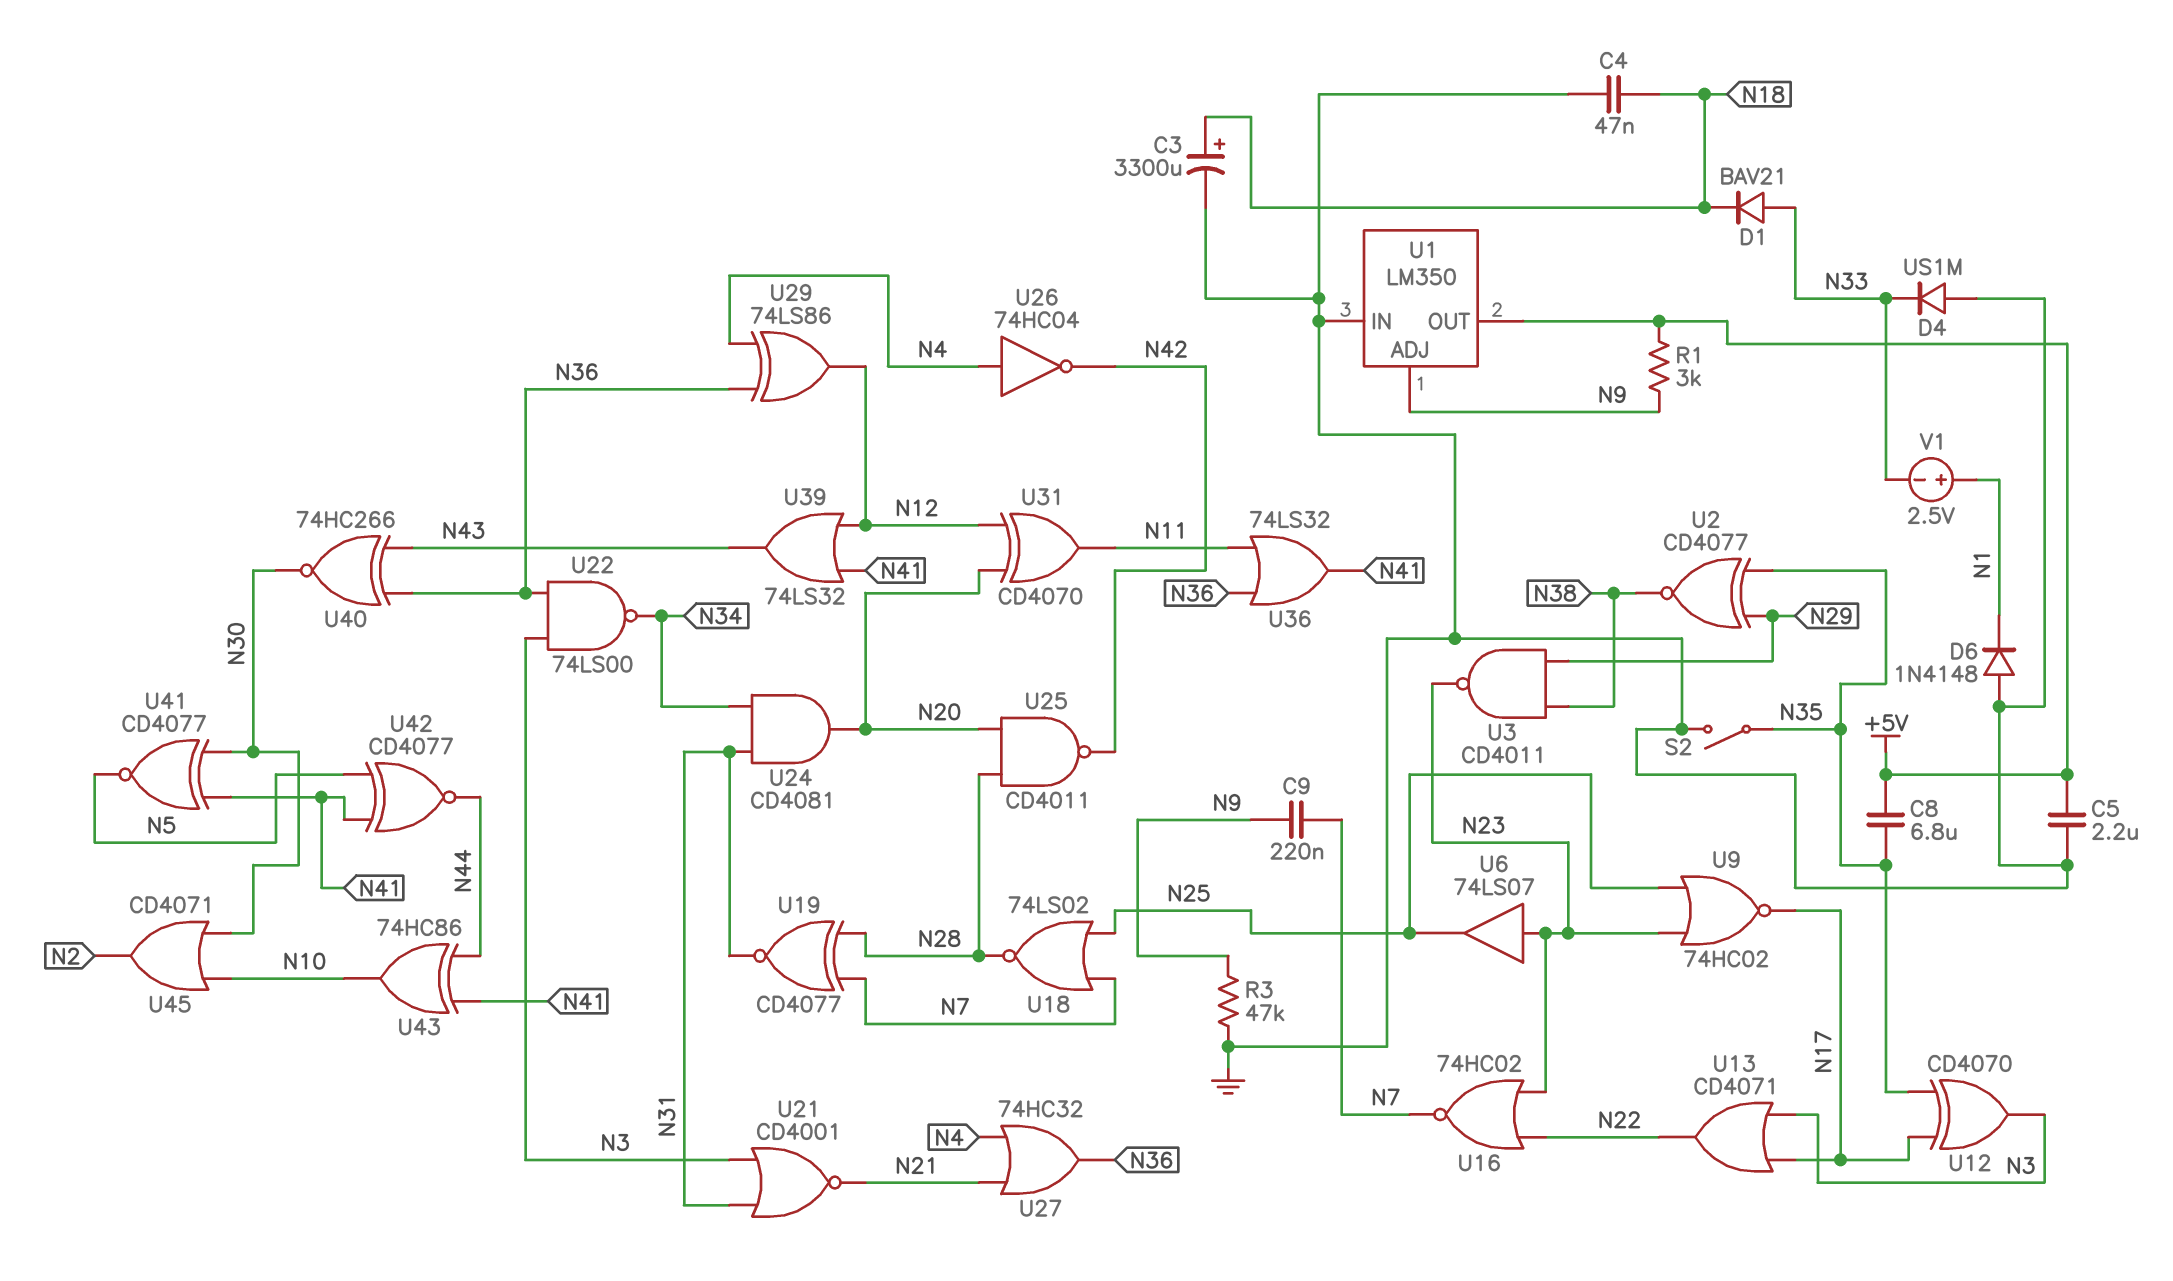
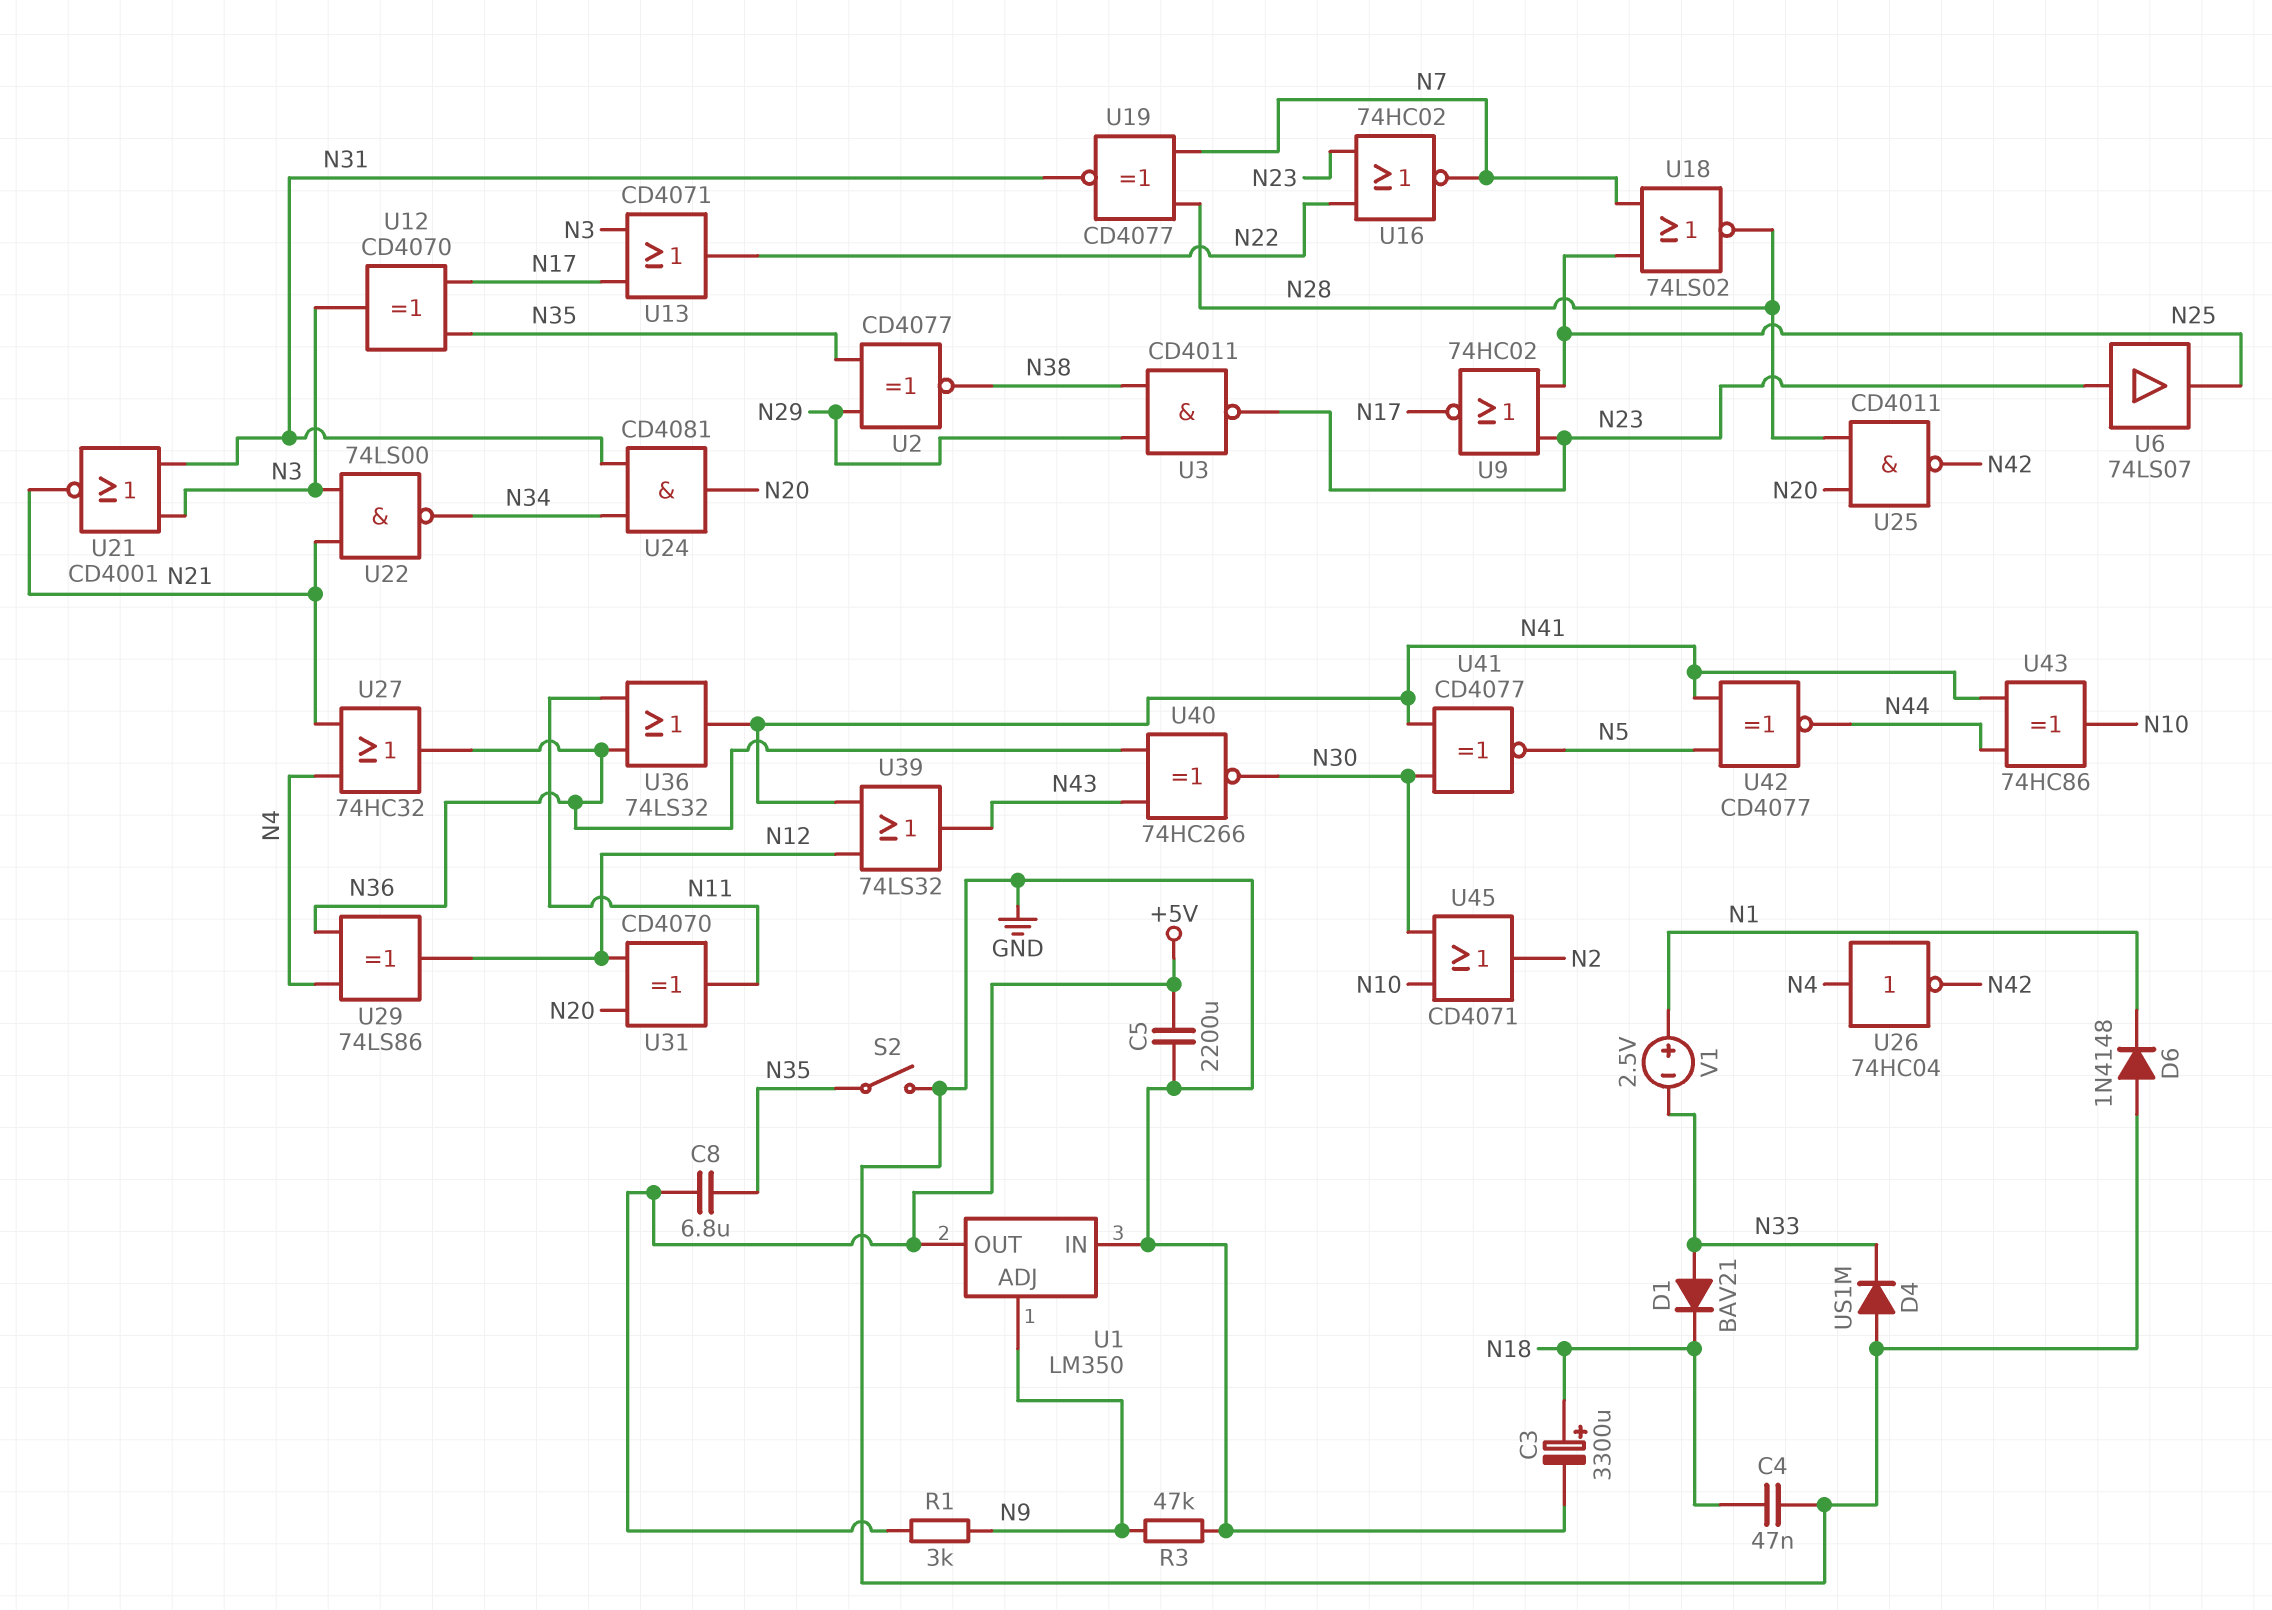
C5: 2.2uF (+5V, GND) -> 2200uF (+5V, GND)
C9: 220nF (N7, N9) -> none
U22: NAND 74LS00 (in N3, in N36, out N34) -> NAND 74LS00 (in N3, in N21, out N34)

